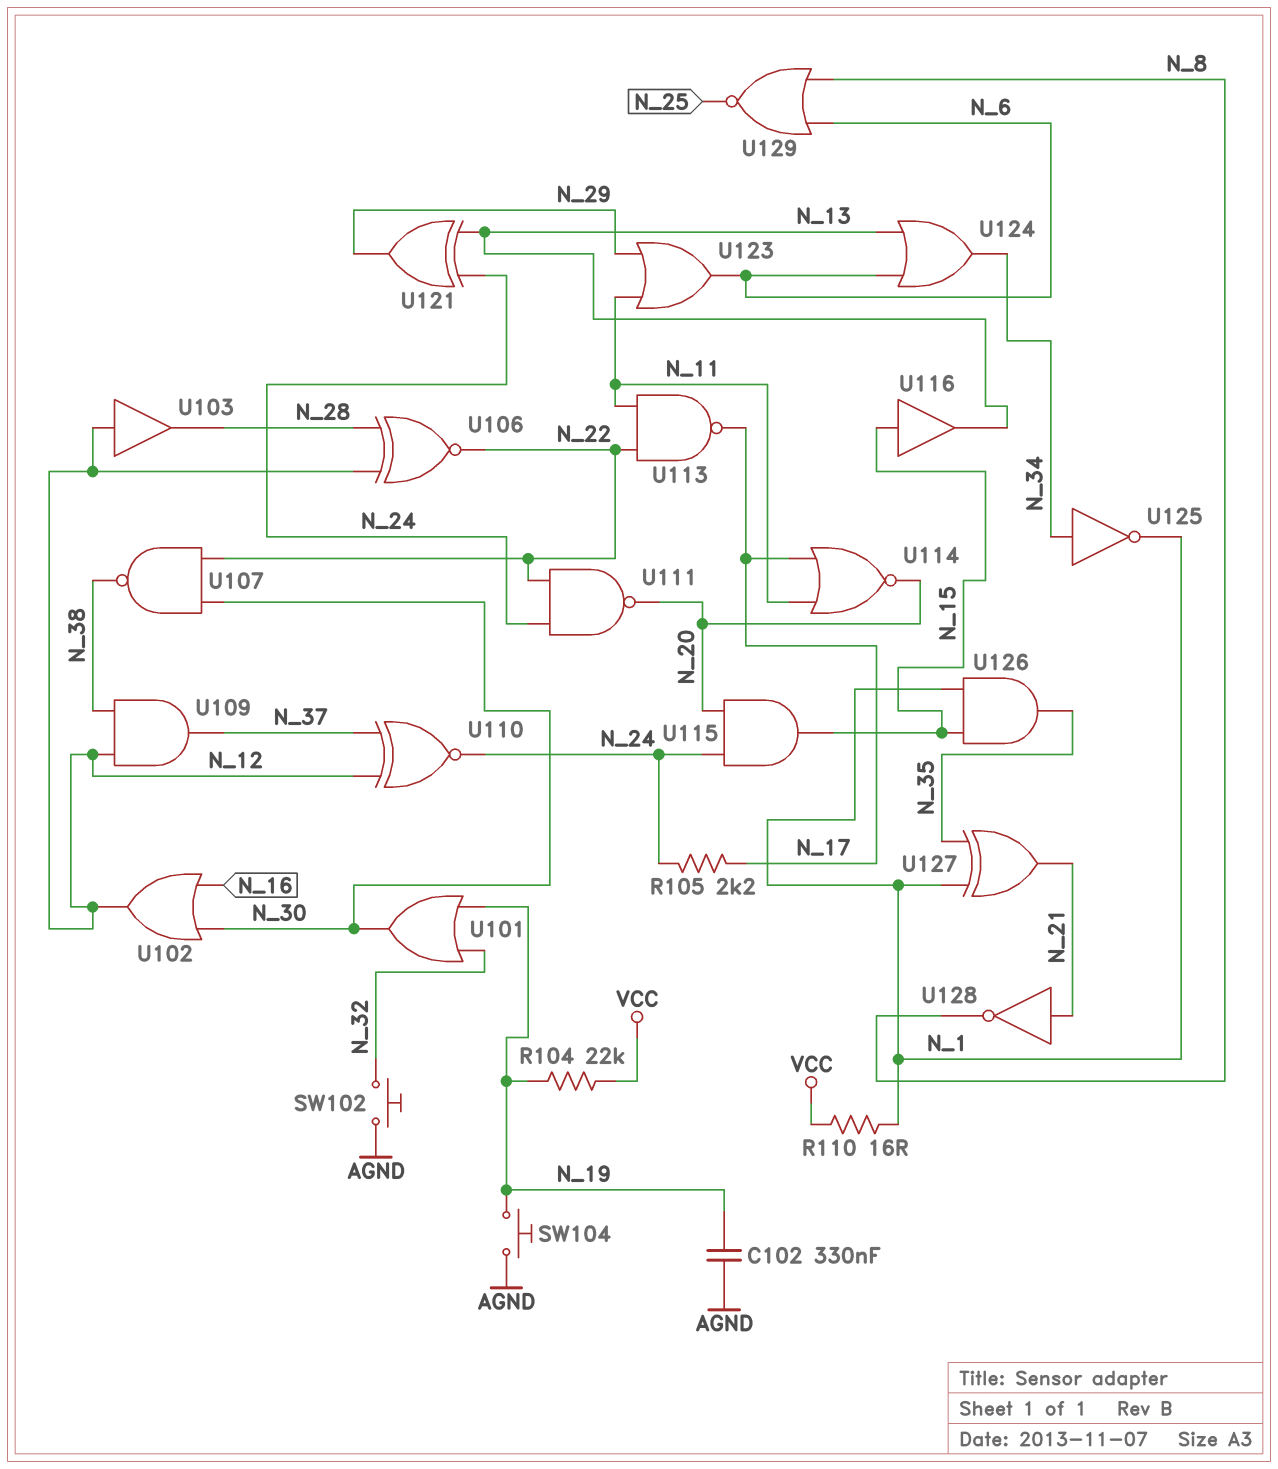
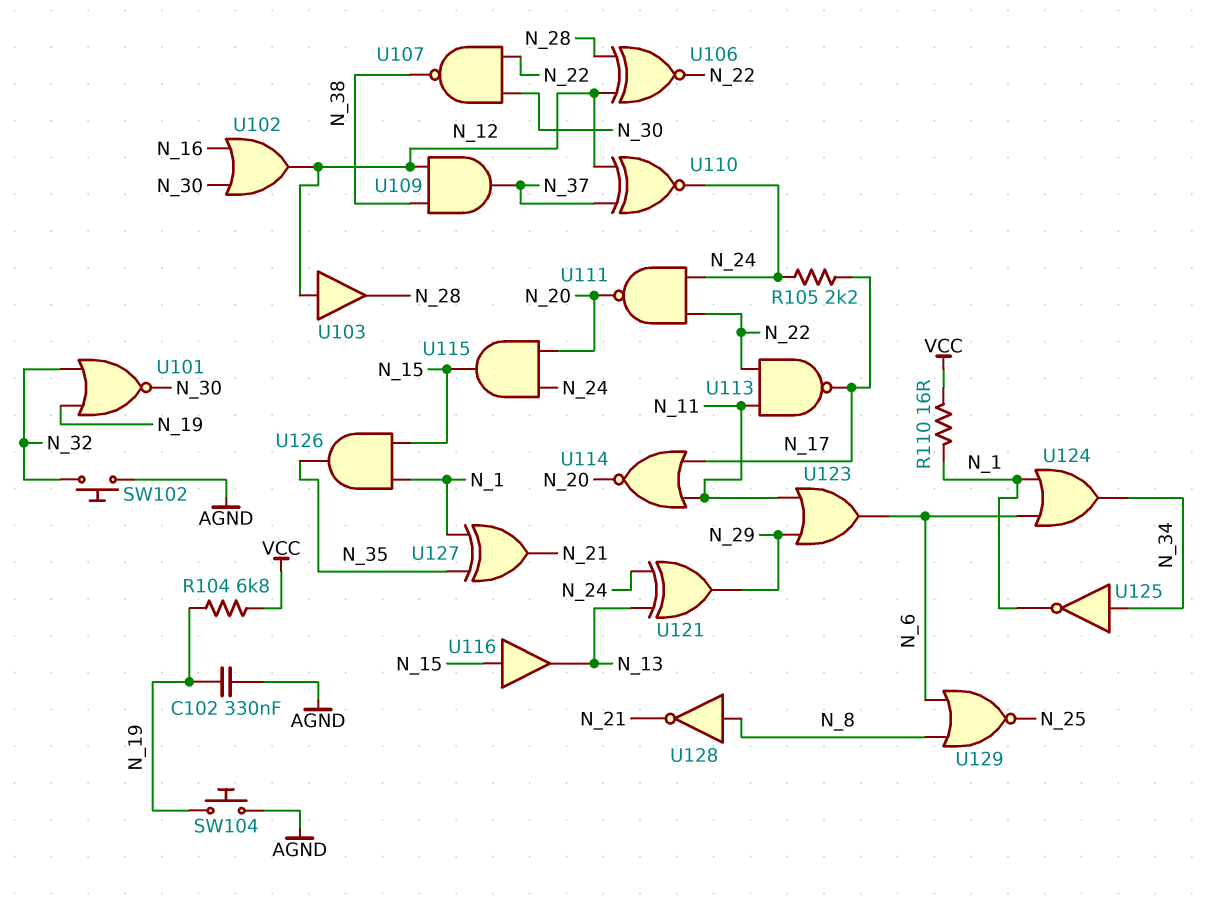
R104: 22k (N_19, VCC) -> 6.8k (N_19, VCC)
U101: OR (in N_19, in N_32, out N_30) -> NOR (in N_19, in N_32, out N_30)
U124: OR (in N_6, in N_13, out N_34) -> OR (in N_1, in N_6, out N_34)
U128: NOT (in N_21, out N_8) -> NOT (in N_8, out N_21)

